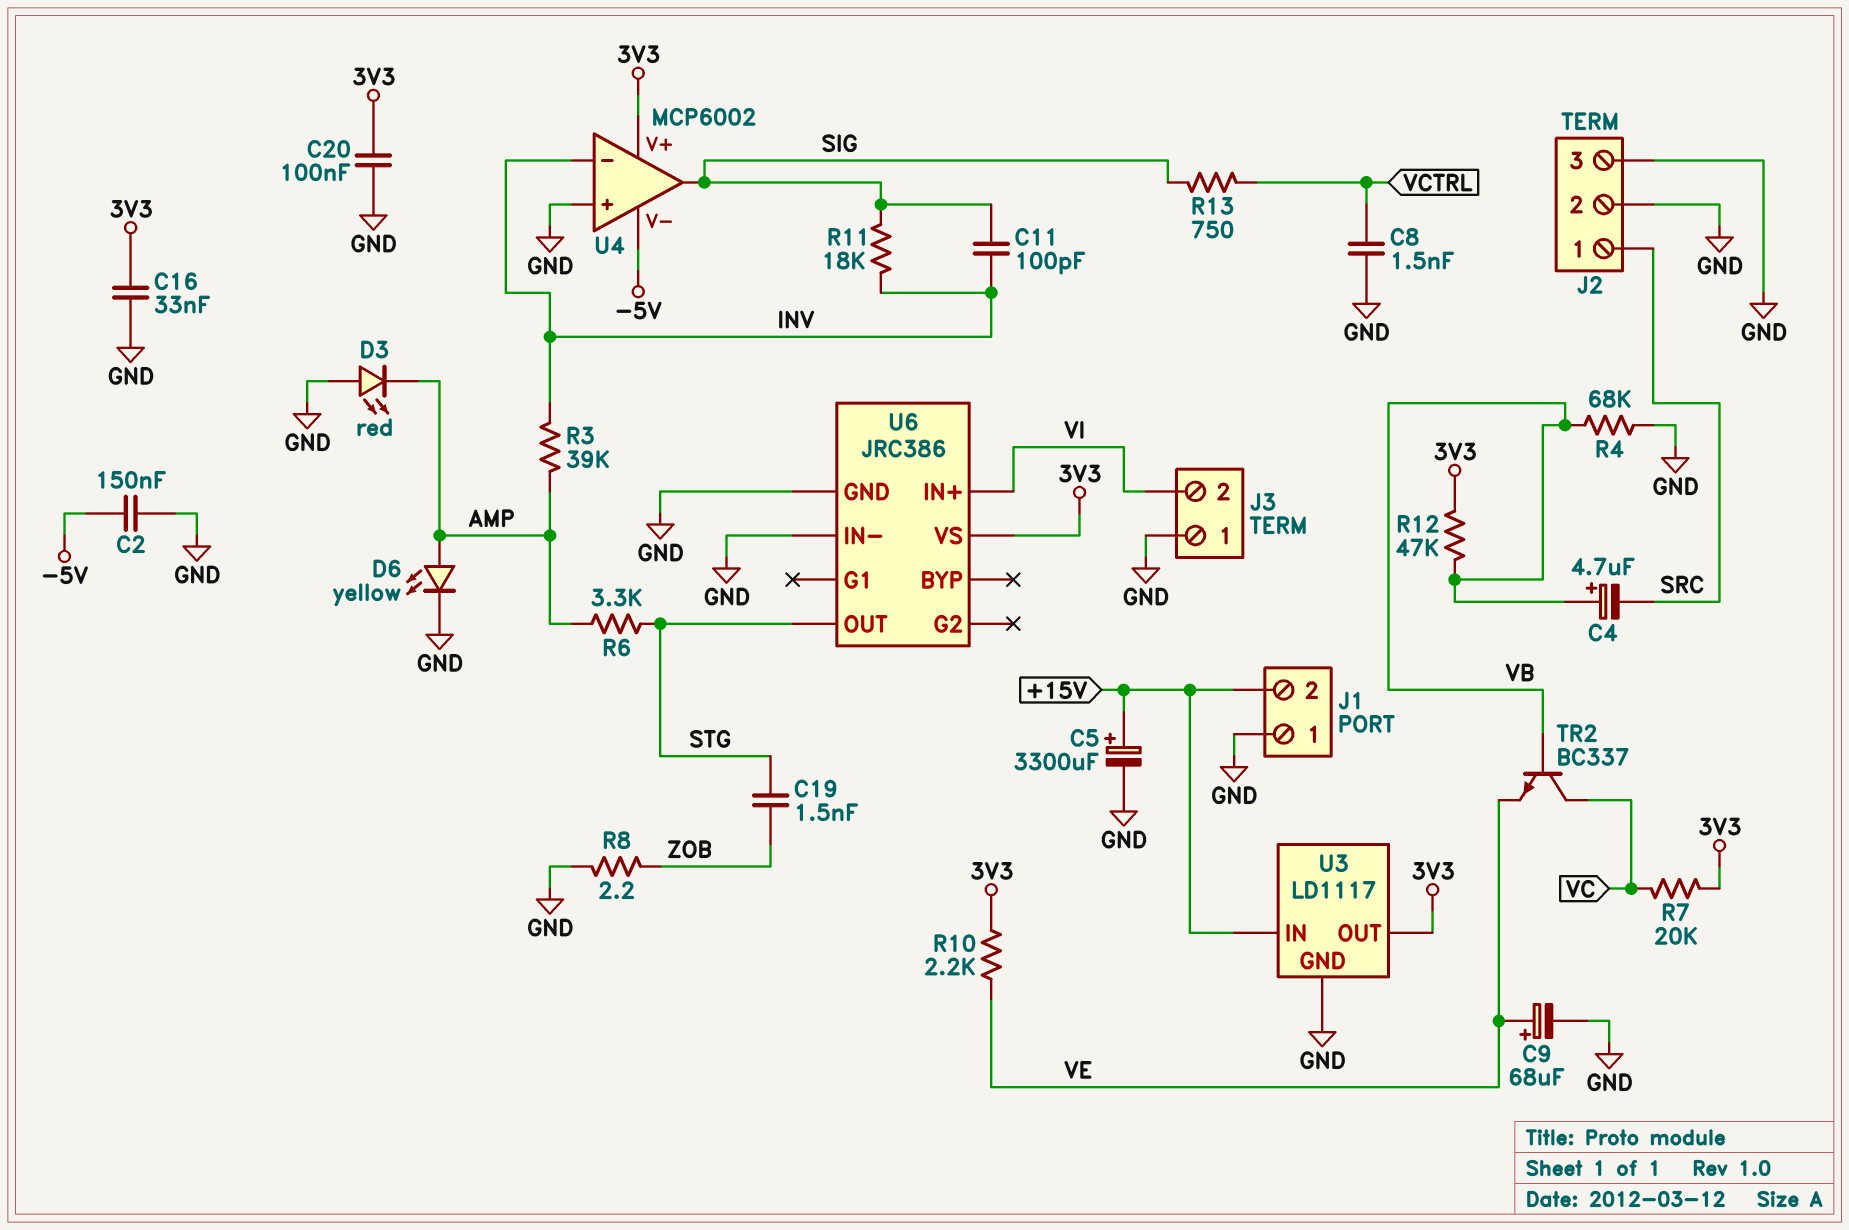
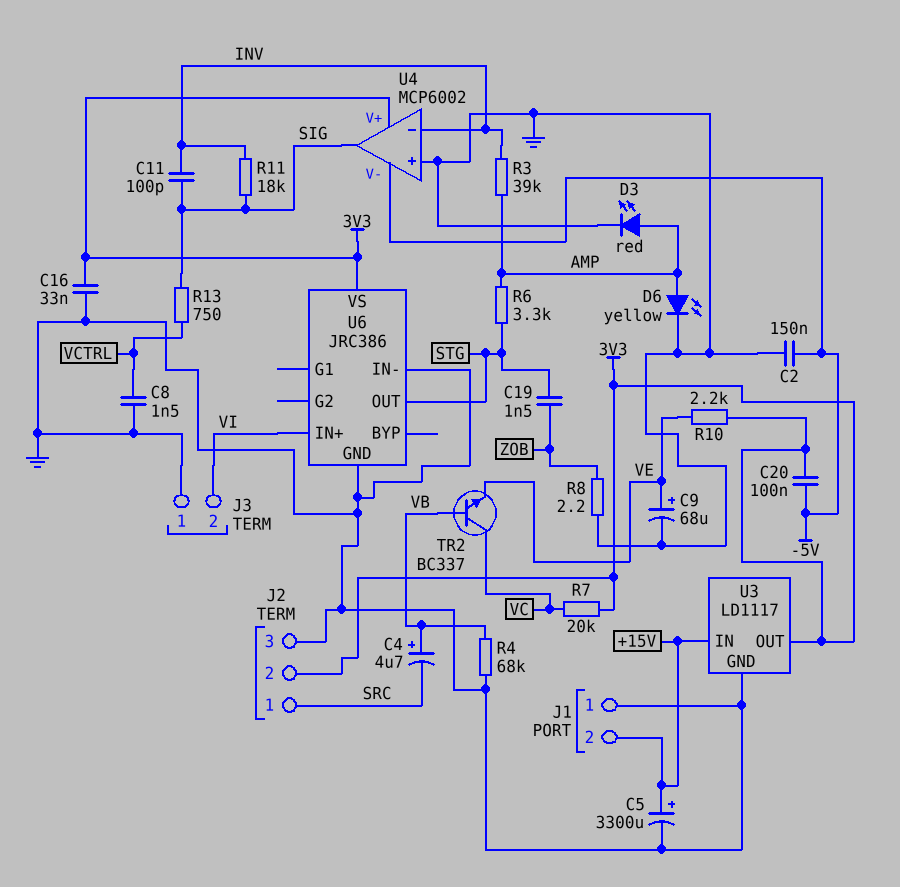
C20: 100nF (3V3, GND) -> 100nF (-5V, 3V3)
D3: LED red (A GND, K AMP) -> LED red (A AMP, K GND)
J2 pin 2: GND -> 3V3
R12: 47k (3V3, VB) -> none

